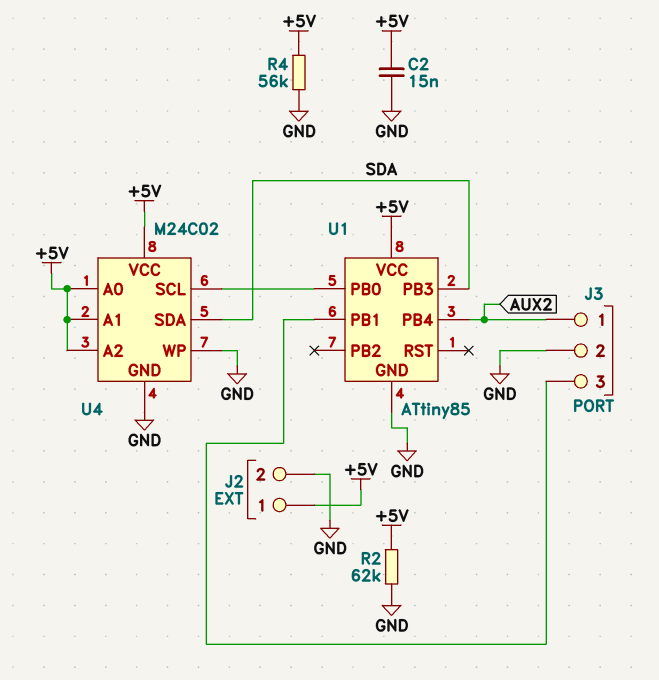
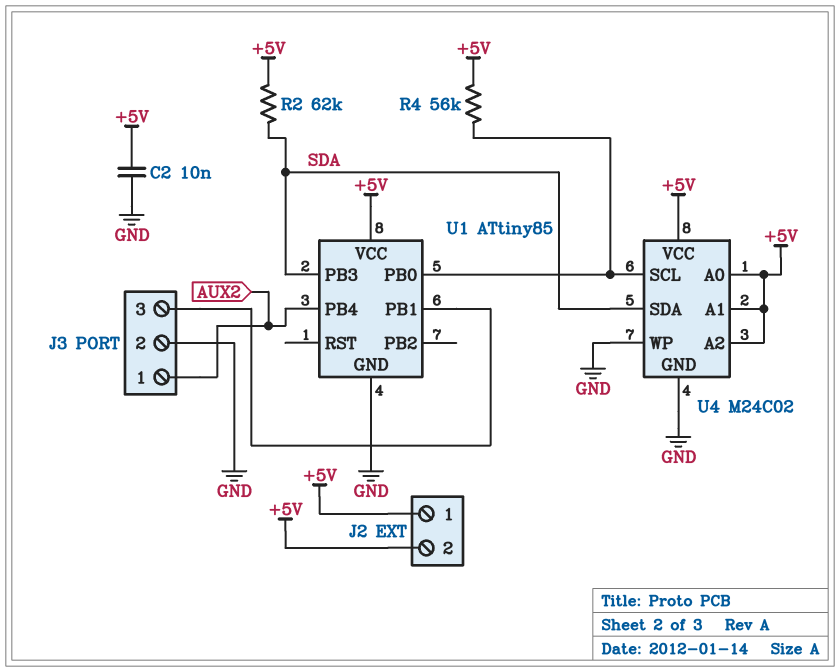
C2: 15nF (+5V, GND) -> 10nF (+5V, GND)
J2 pin 2: GND -> +5V
R2: 62k (+5V, GND) -> 62k (+5V, SDA)
R4: 56k (+5V, GND) -> 56k (+5V, U1/PB0)

